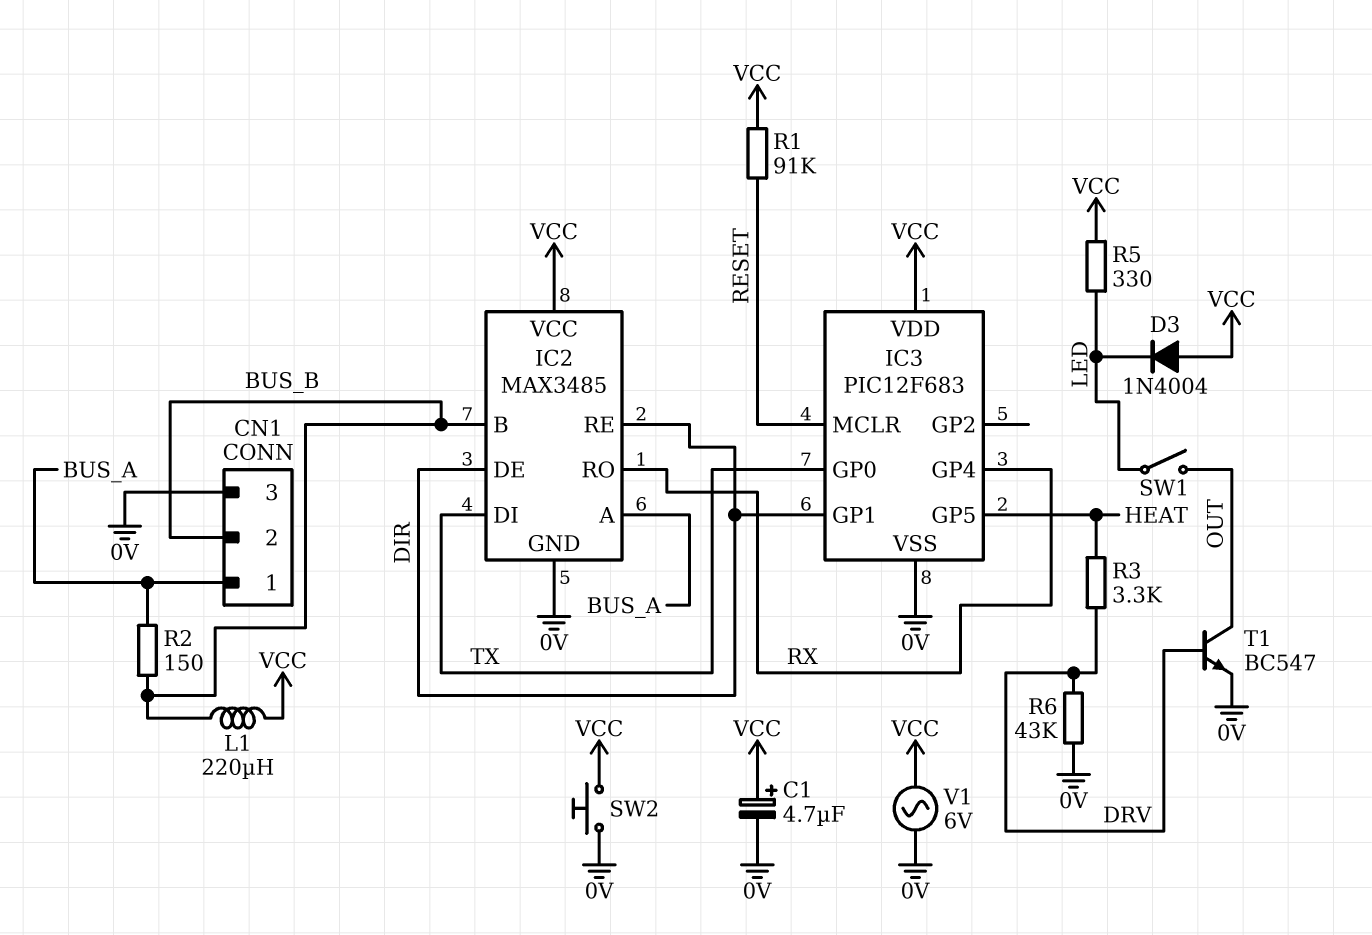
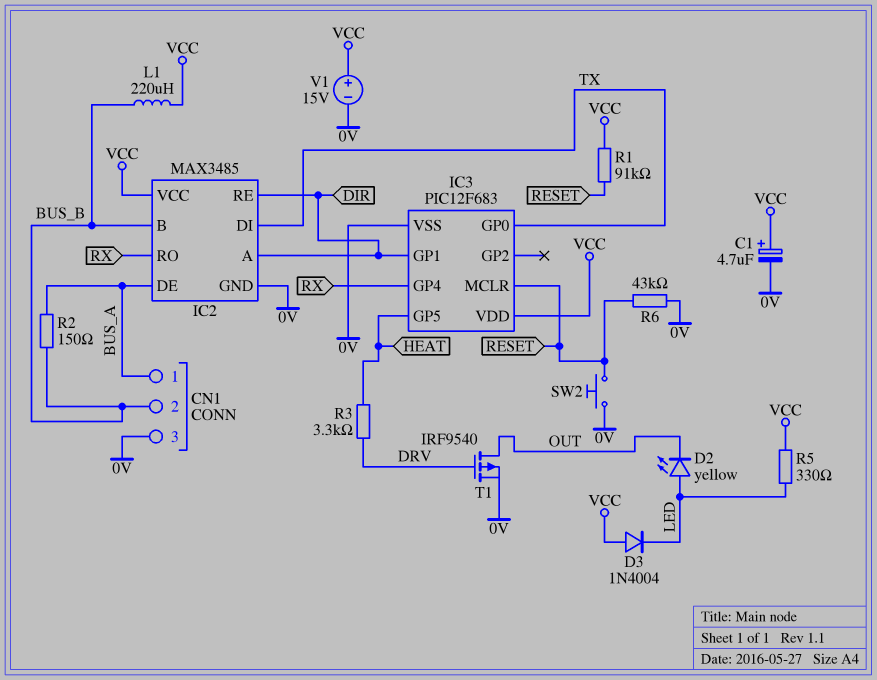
D2: none -> LED yellow (A LED, K OUT)
IC2 pin A: BUS_A -> DIR
IC2 pin DE: DIR -> BUS_A
R6: 43k (0V, DRV) -> 43k (0V, RESET)
SW1: switch (LED, OUT) -> none
SW2: button (0V, VCC) -> button (0V, RESET)
T1: NPN BC547 (B DRV, C OUT, E 0V) -> PMOS IRF9540 (G DRV, D OUT, S 0V)
V1: AC 6V (0V, VCC) -> 15V (plus VCC, minus 0V)

